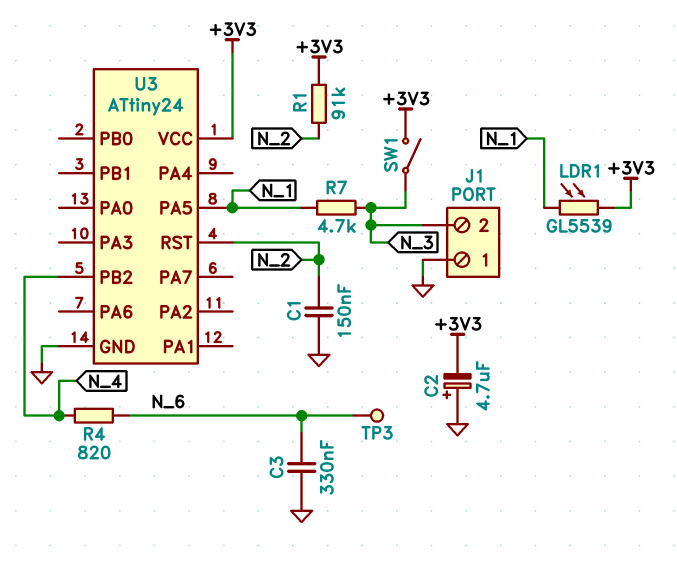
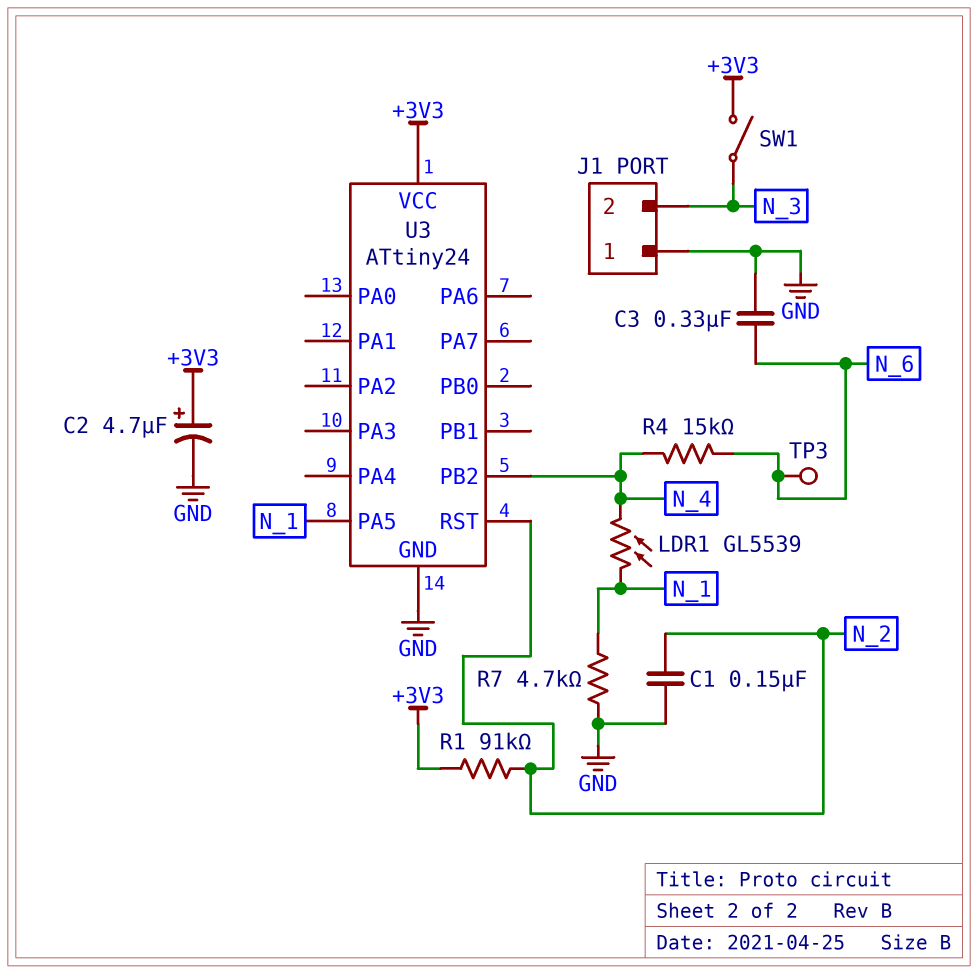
C2: 4.7uF (plus GND, minus +3V3) -> 4.7uF (plus +3V3, minus GND)
LDR1: GL5539 (+3V3, N_1) -> GL5539 (N_1, N_4)
R4: 820 (N_4, N_6) -> 15k (N_4, N_6)
R7: 4.7k (N_1, N_3) -> 4.7k (GND, N_1)

